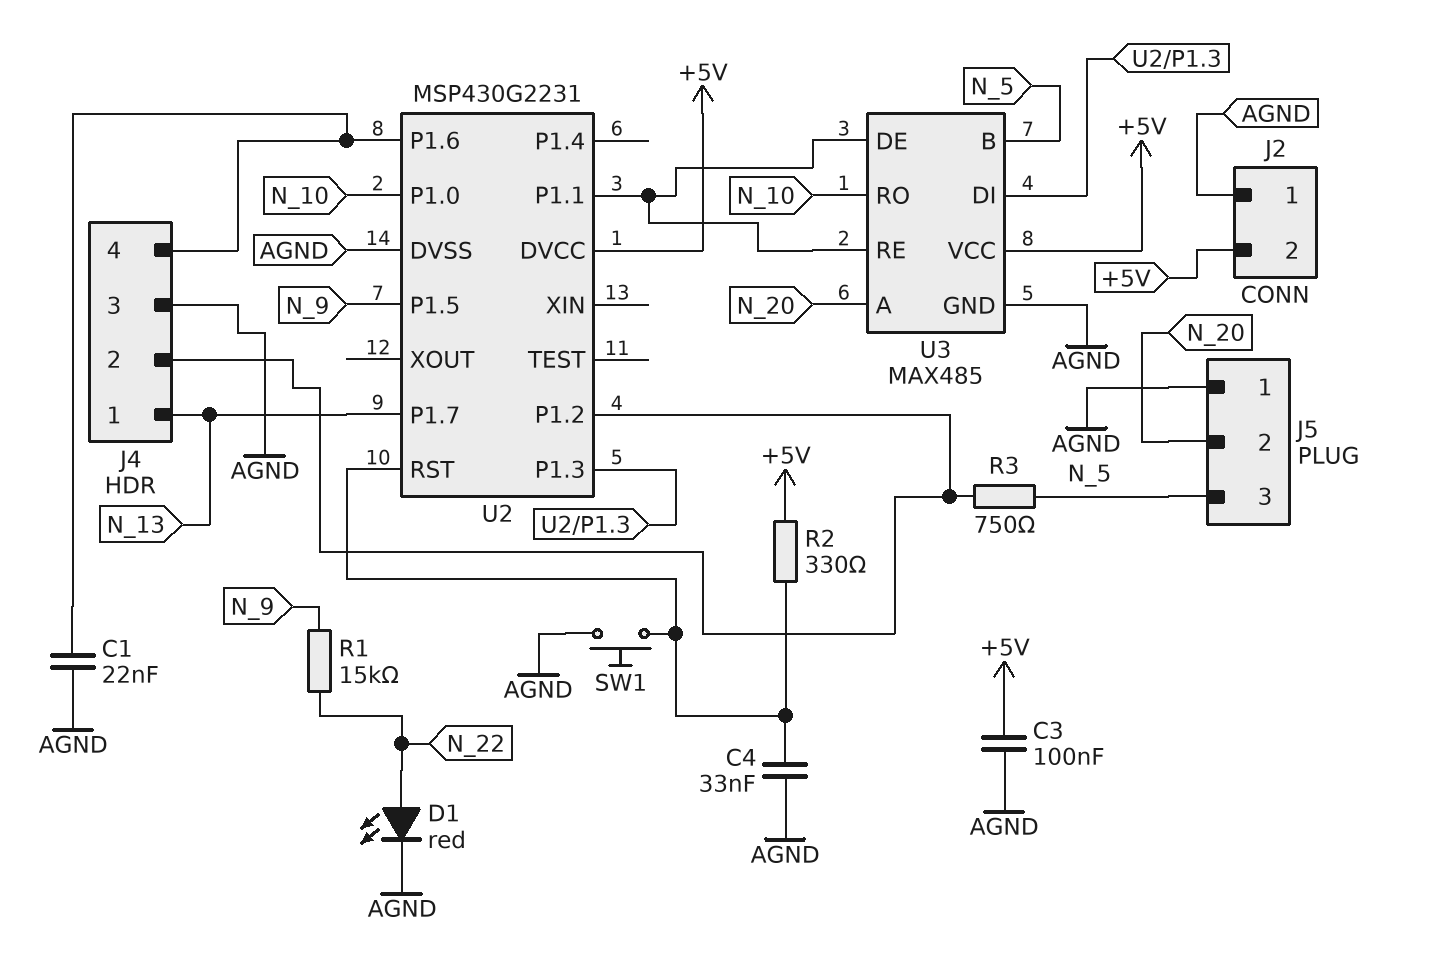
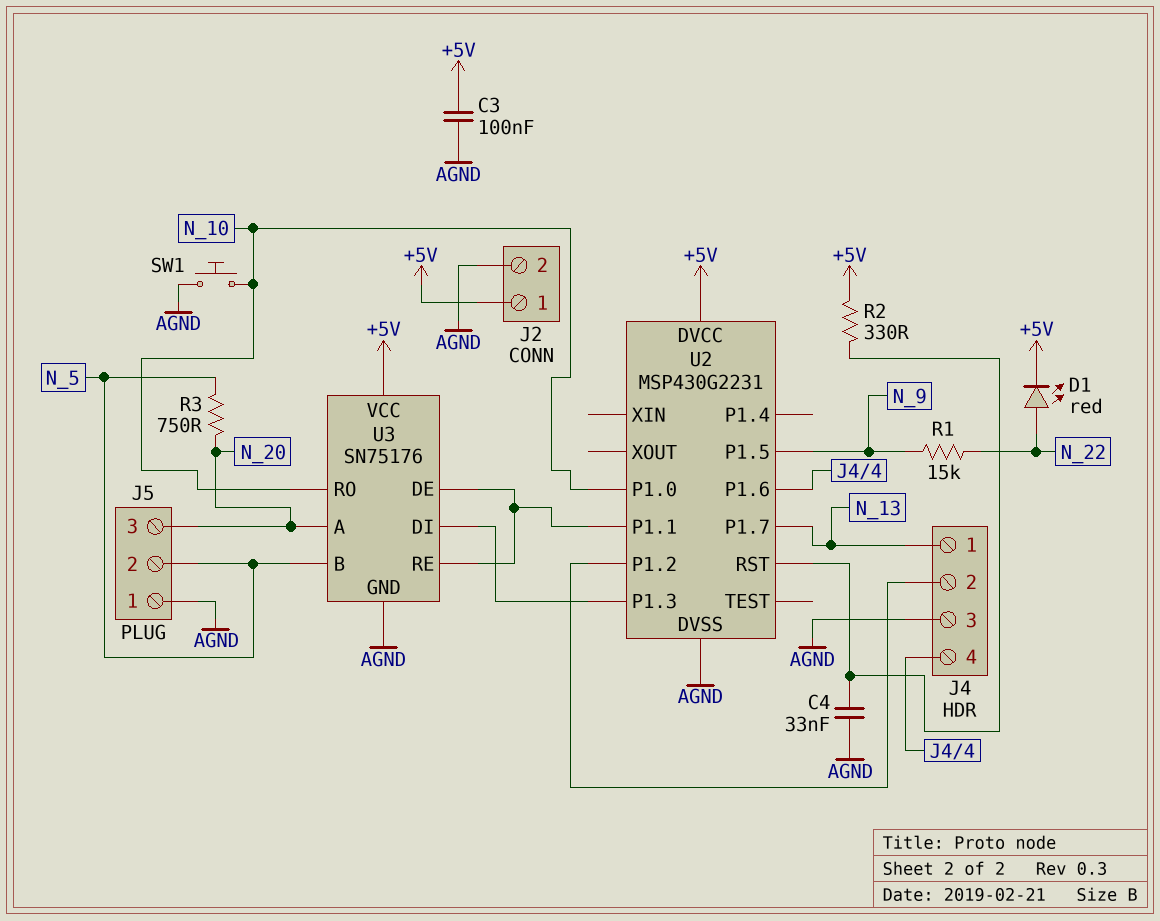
C1: 22nF (AGND, J4/4) -> none
D1: LED red (A N_22, K AGND) -> LED red (A N_22, K +5V)
J2 pin 1: AGND -> +5V
J2 pin 2: +5V -> AGND
J5 pin 2: N_20 -> N_5
J5 pin 3: N_5 -> N_20
R3: 750 (J4/2, N_5) -> 750 (N_5, N_20)
SW1: button (AGND, U2/RST) -> button (AGND, N_10)
U3: MAX485 -> SN75176

